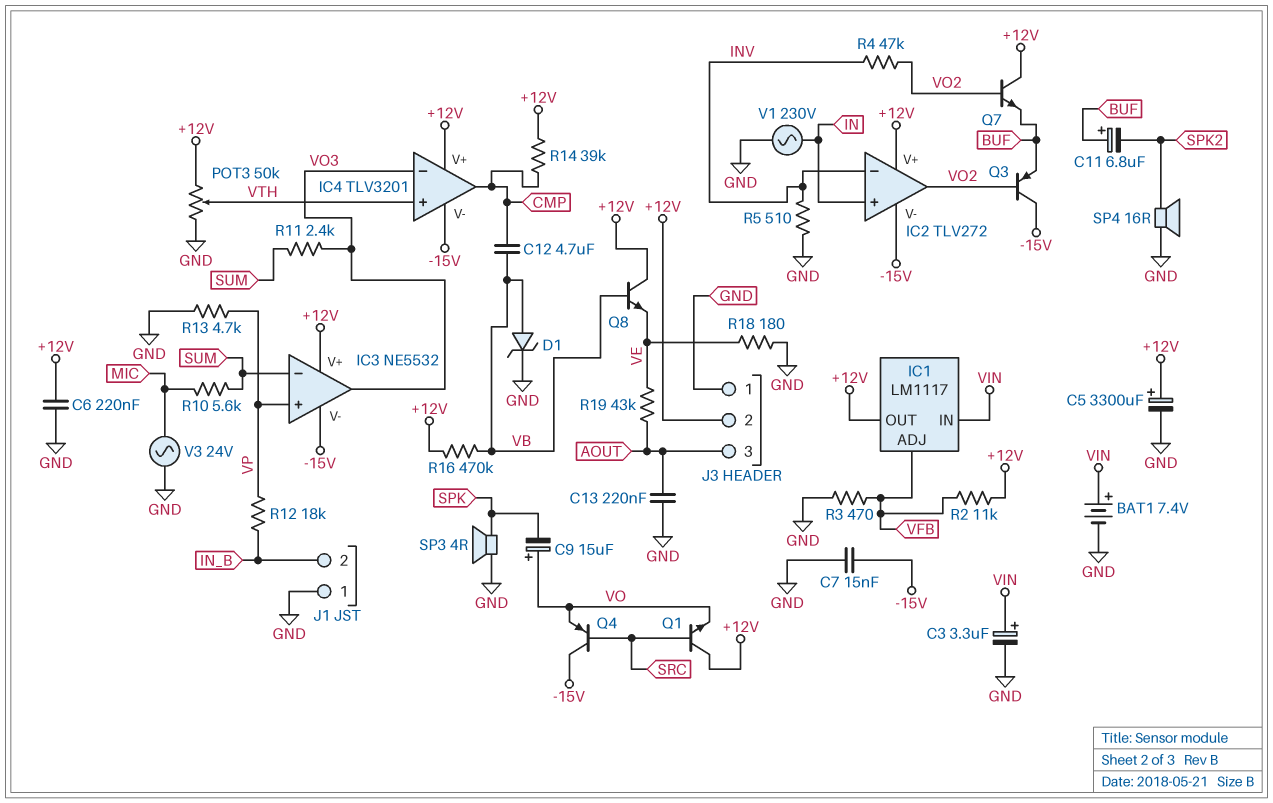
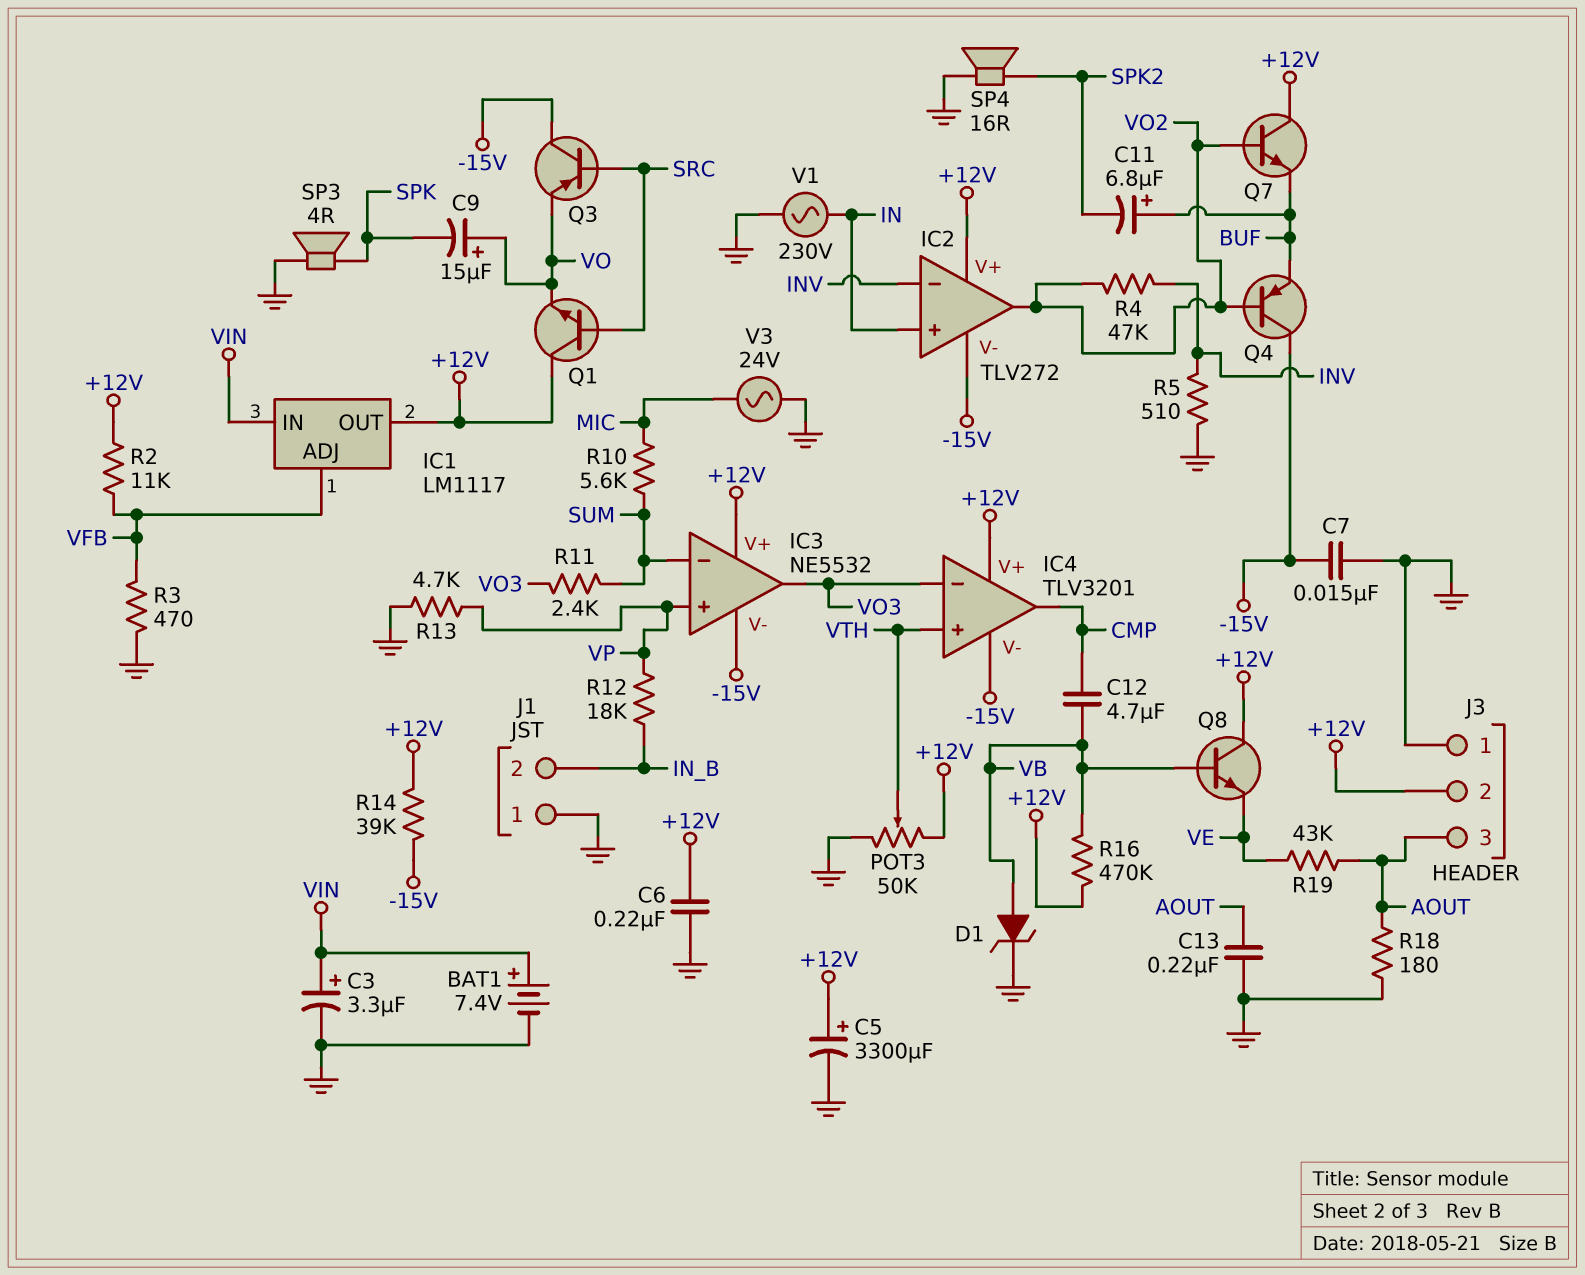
Q3: PNP (B VO2, C -15V, E BUF) -> PNP (B SRC, C -15V, E VO)
Q4: PNP (B SRC, C -15V, E VO) -> PNP (B VO2, C -15V, E BUF)
R14: 39k (+12V, CMP) -> 39k (+12V, -15V)
R18: 180 (GND, VE) -> 180 (AOUT, GND)

